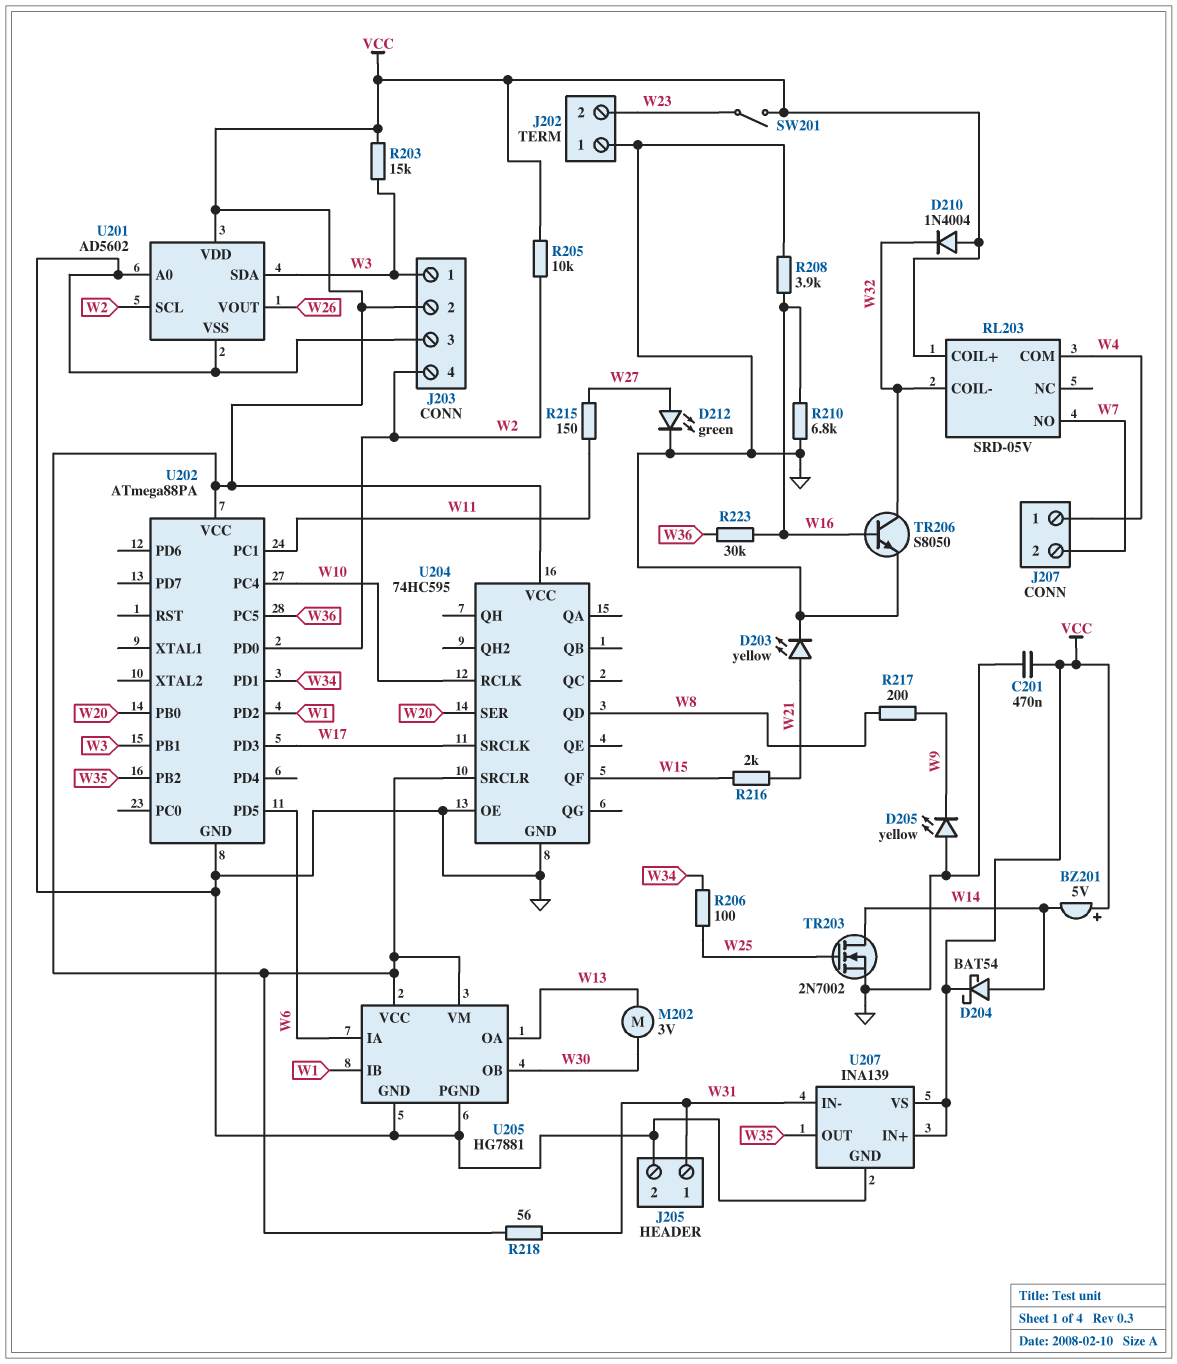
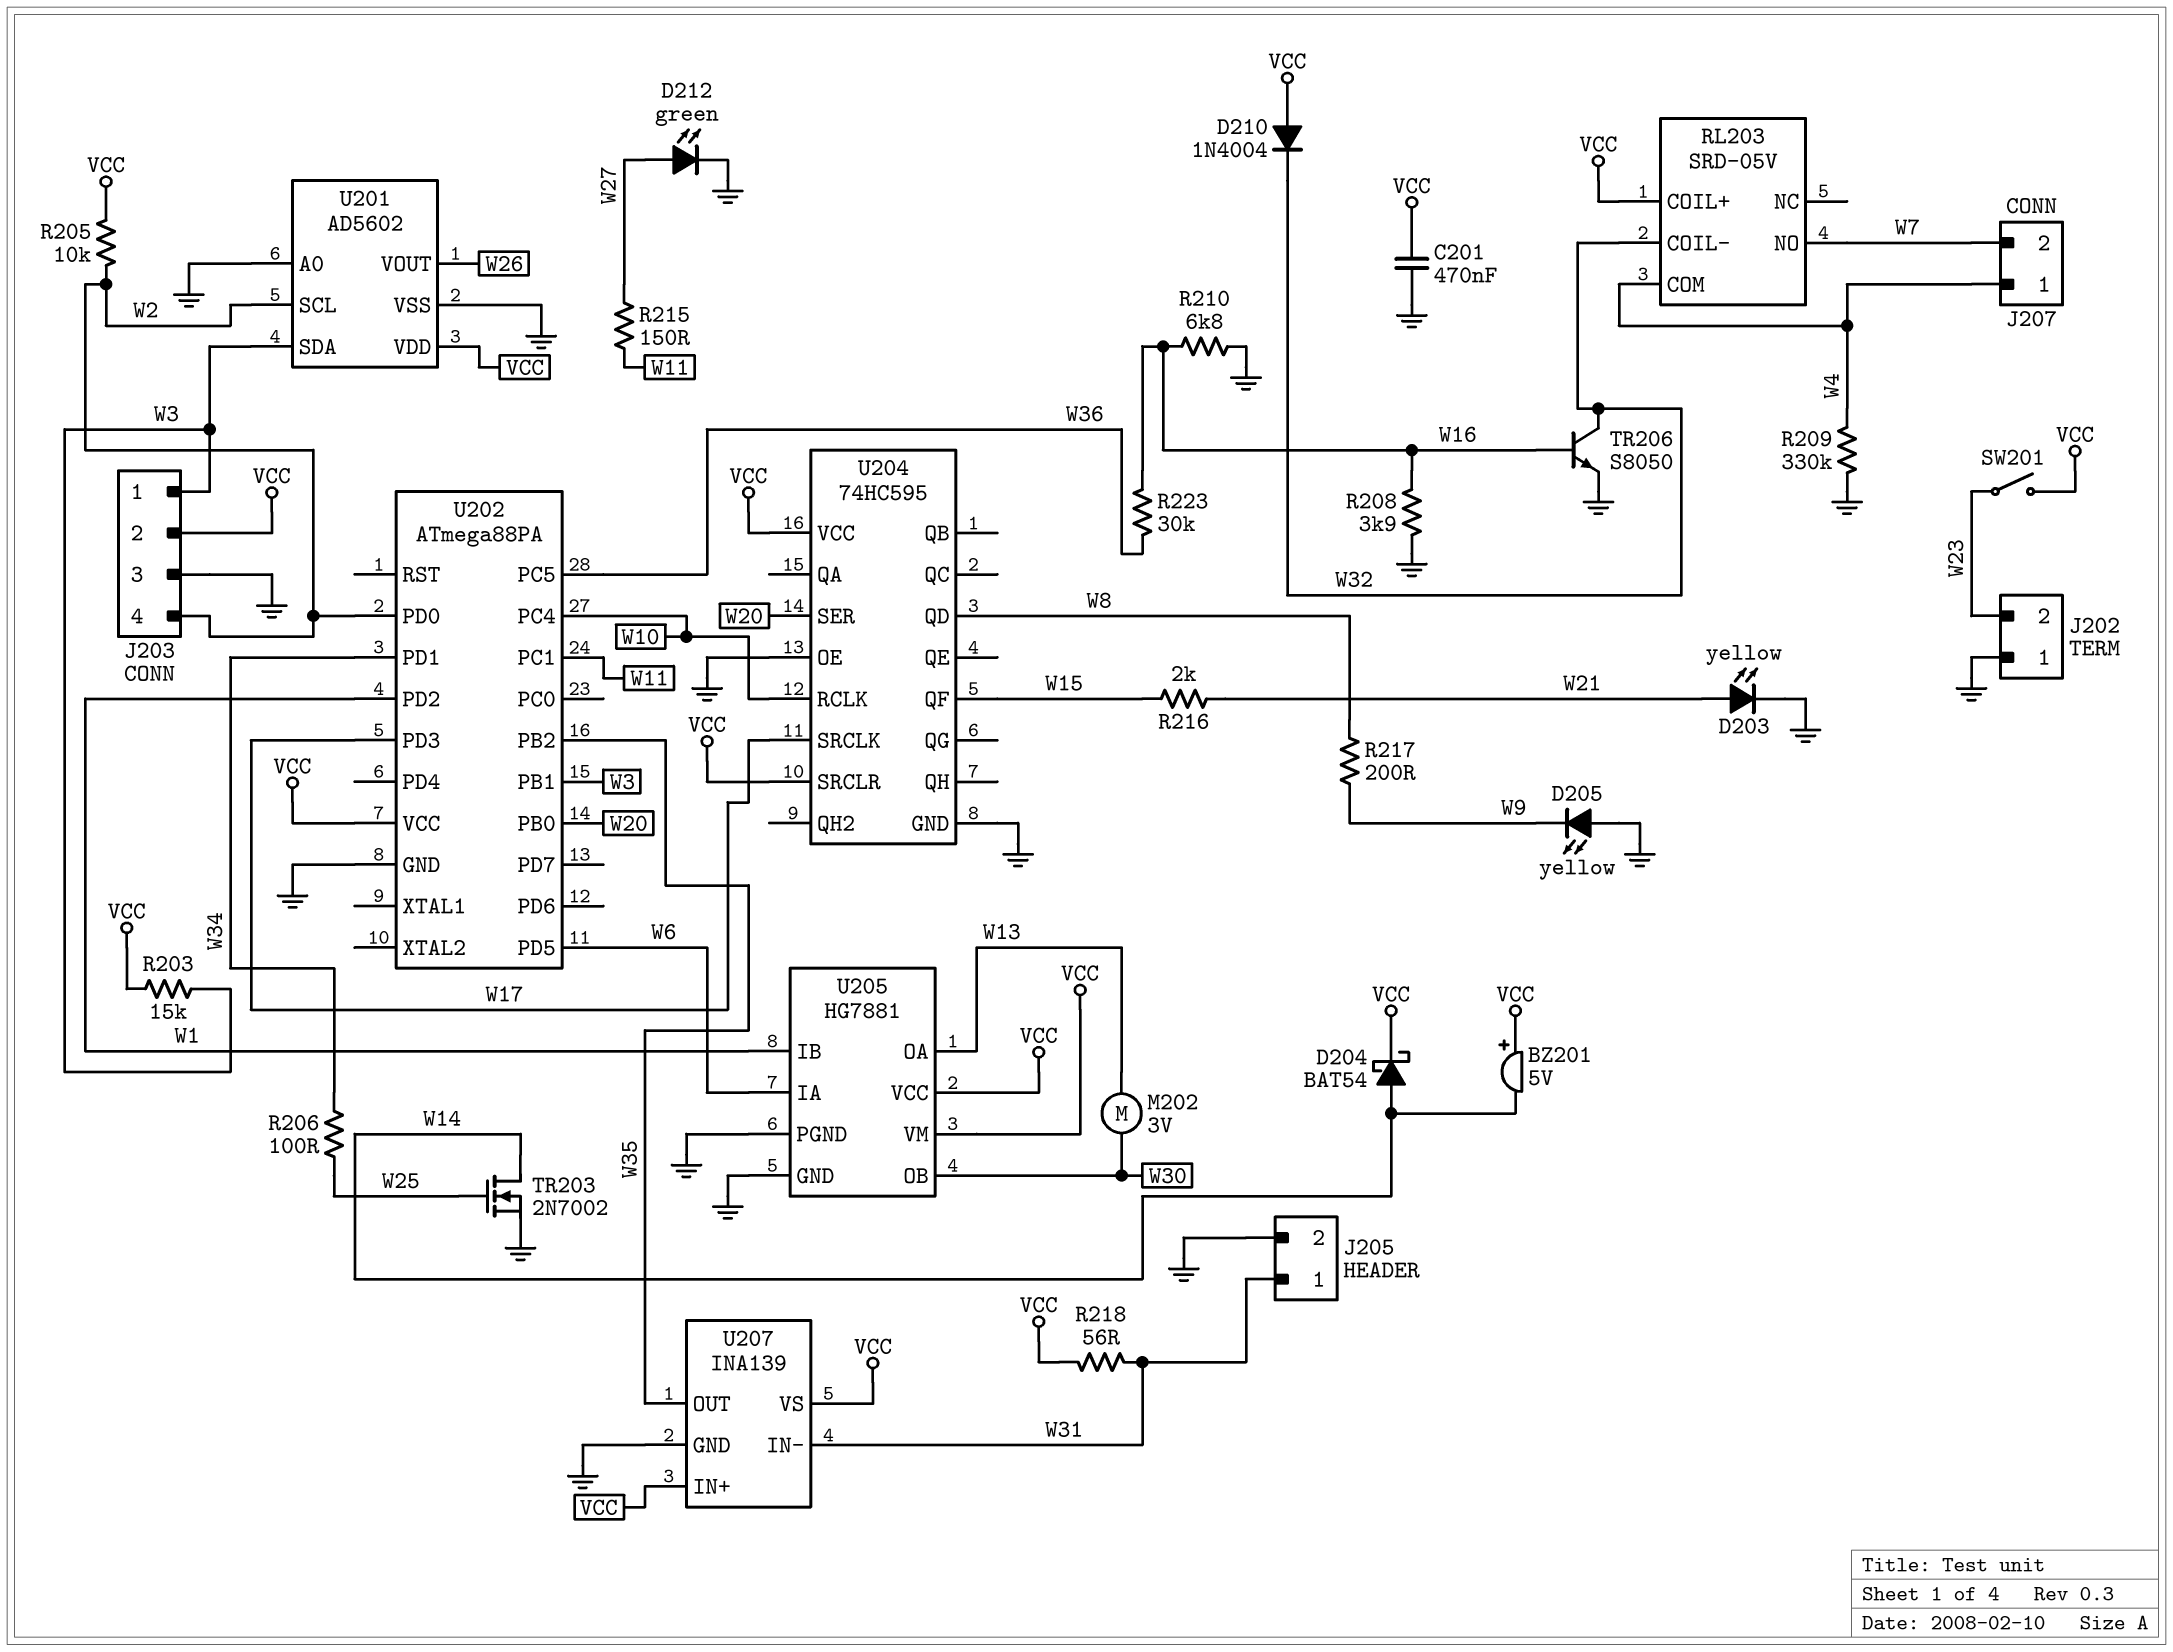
R209: none -> 330k (GND, W4)

